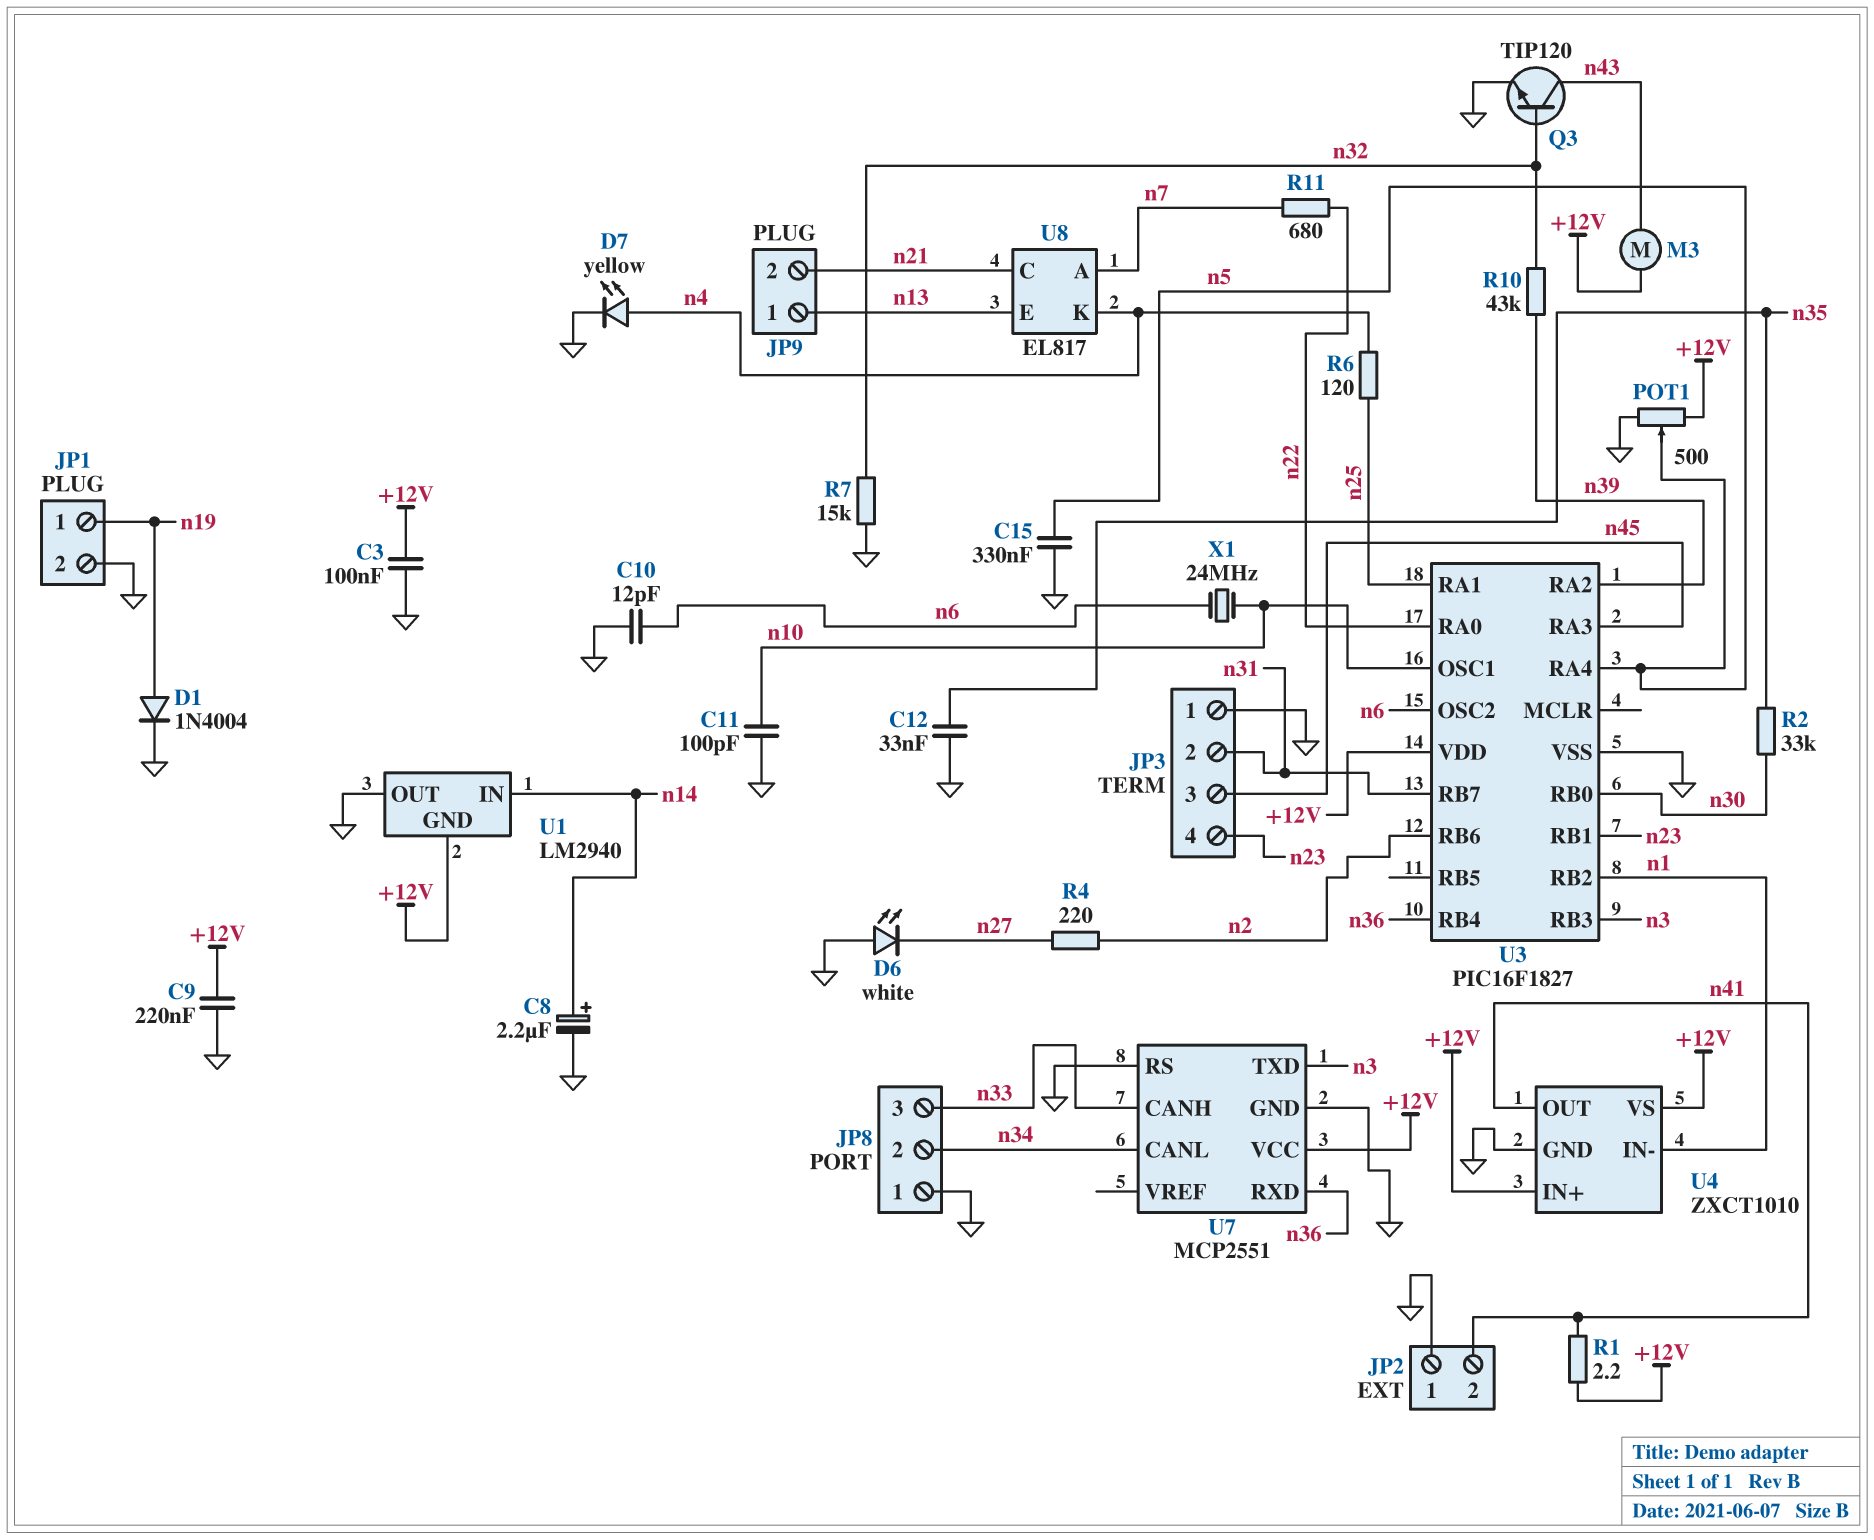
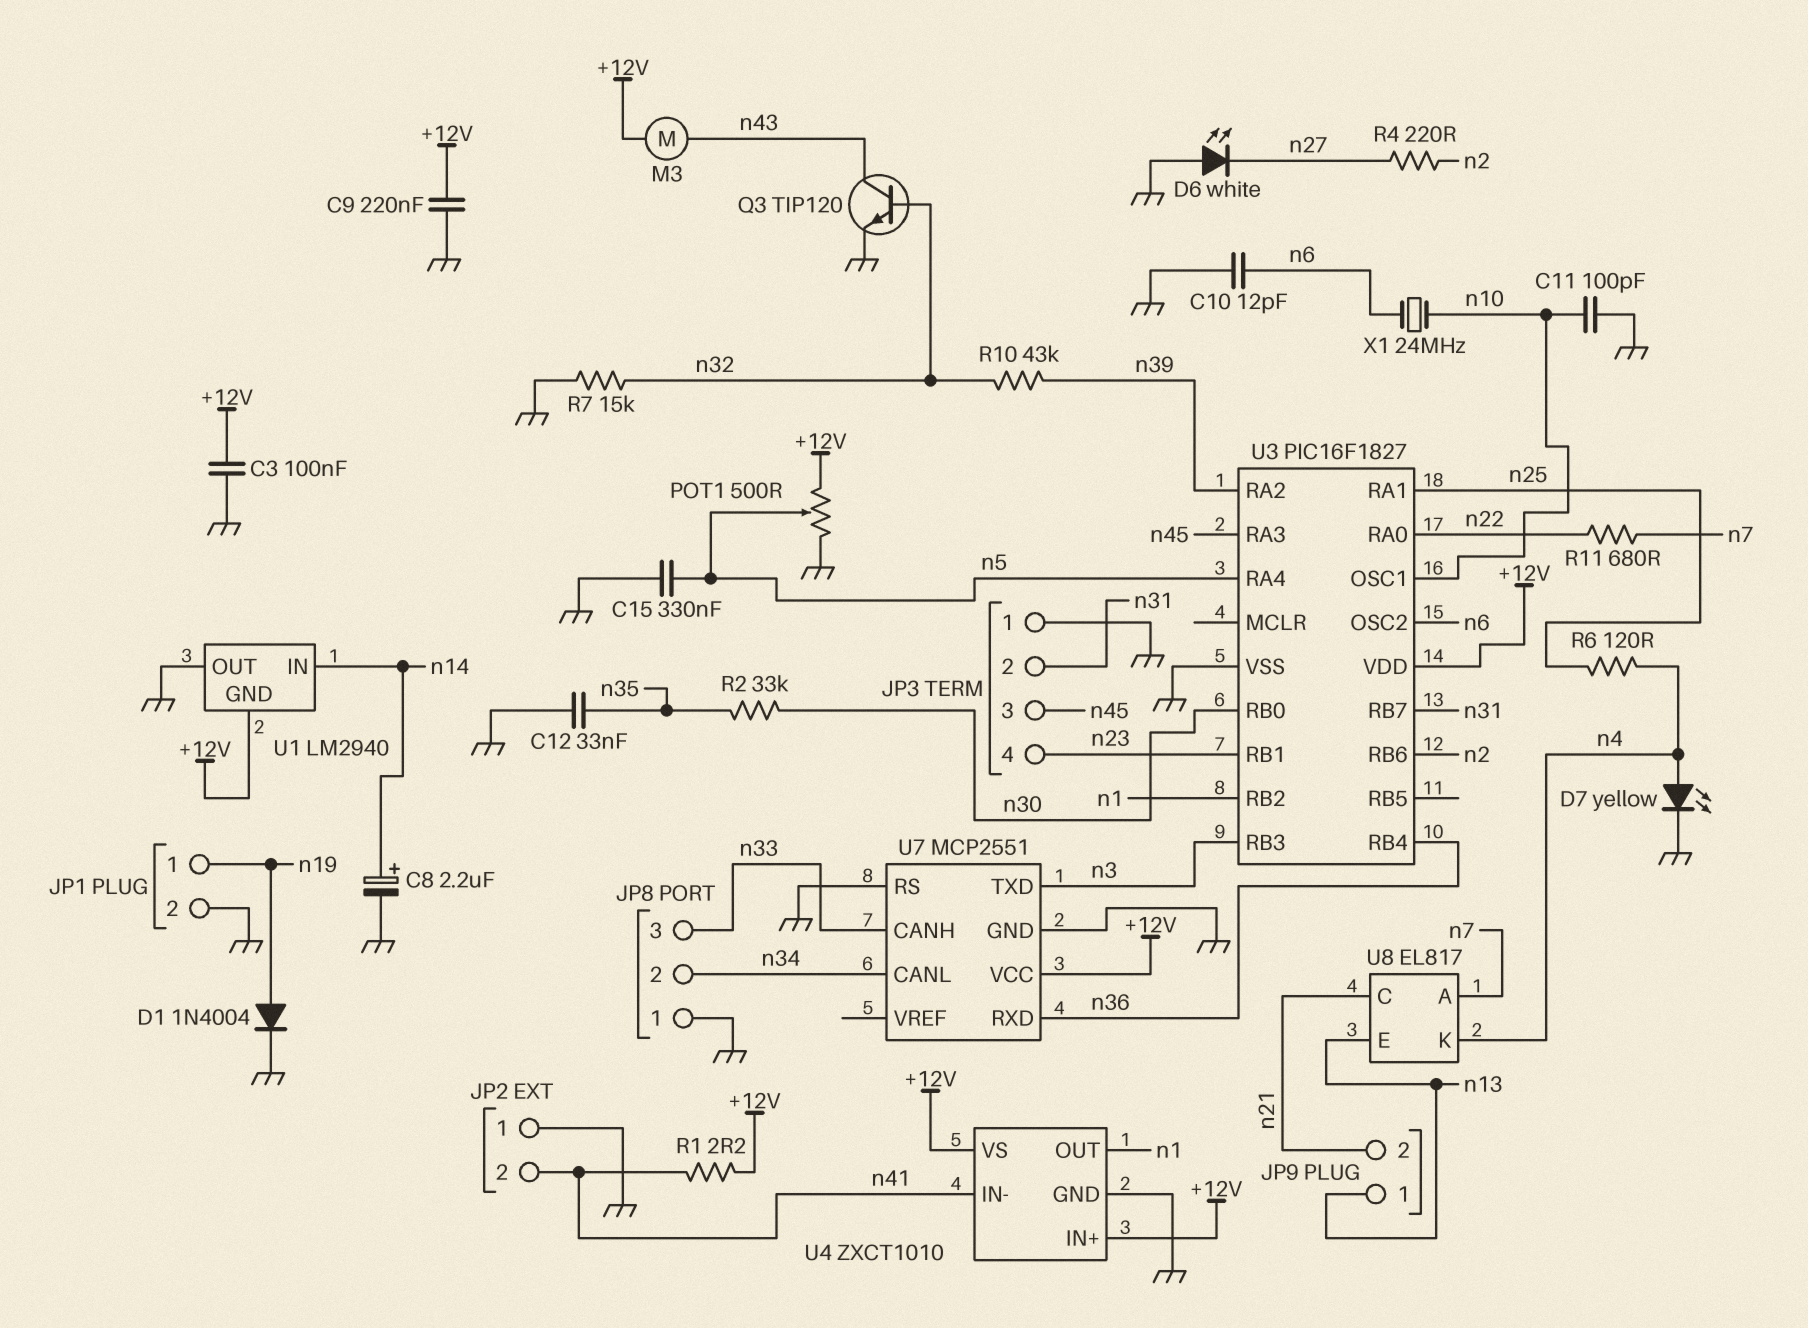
U4 pin IN-: n1 -> n41
U4 pin OUT: n41 -> n1

